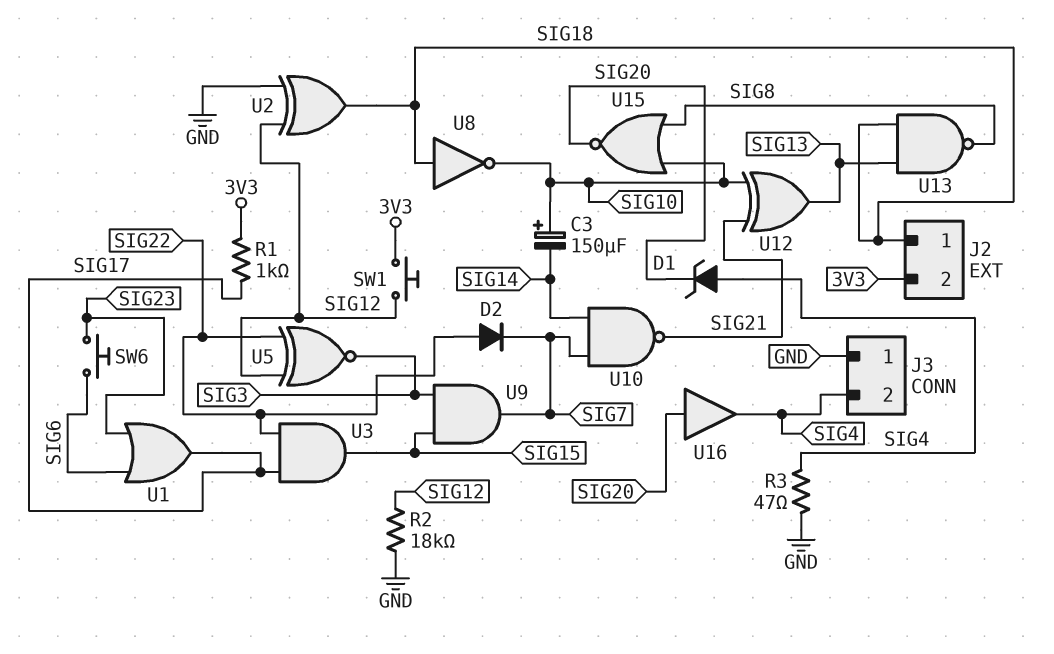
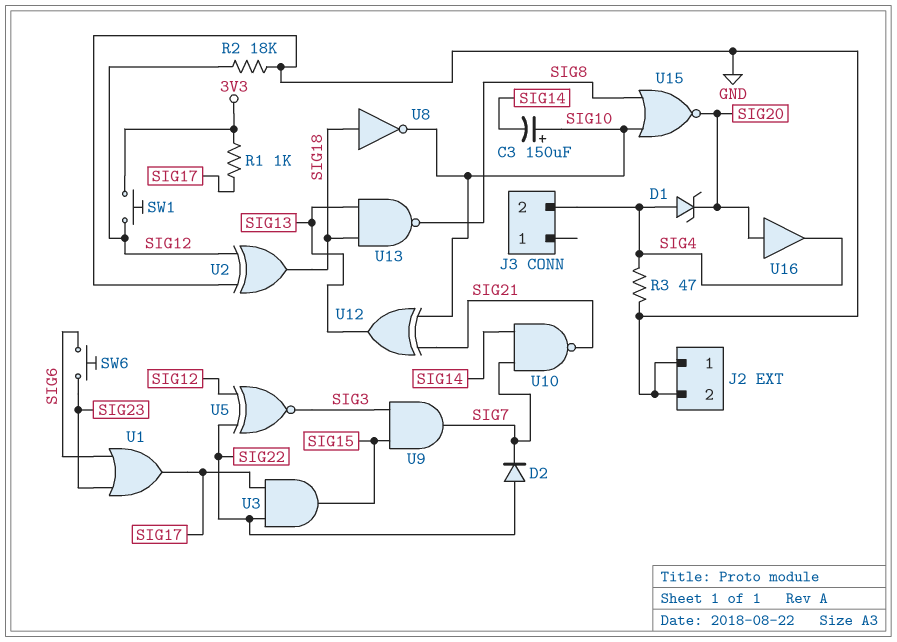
J2 pin 1: SIG18 -> GND
J2 pin 2: 3V3 -> GND
J3 pin 1: GND -> none

